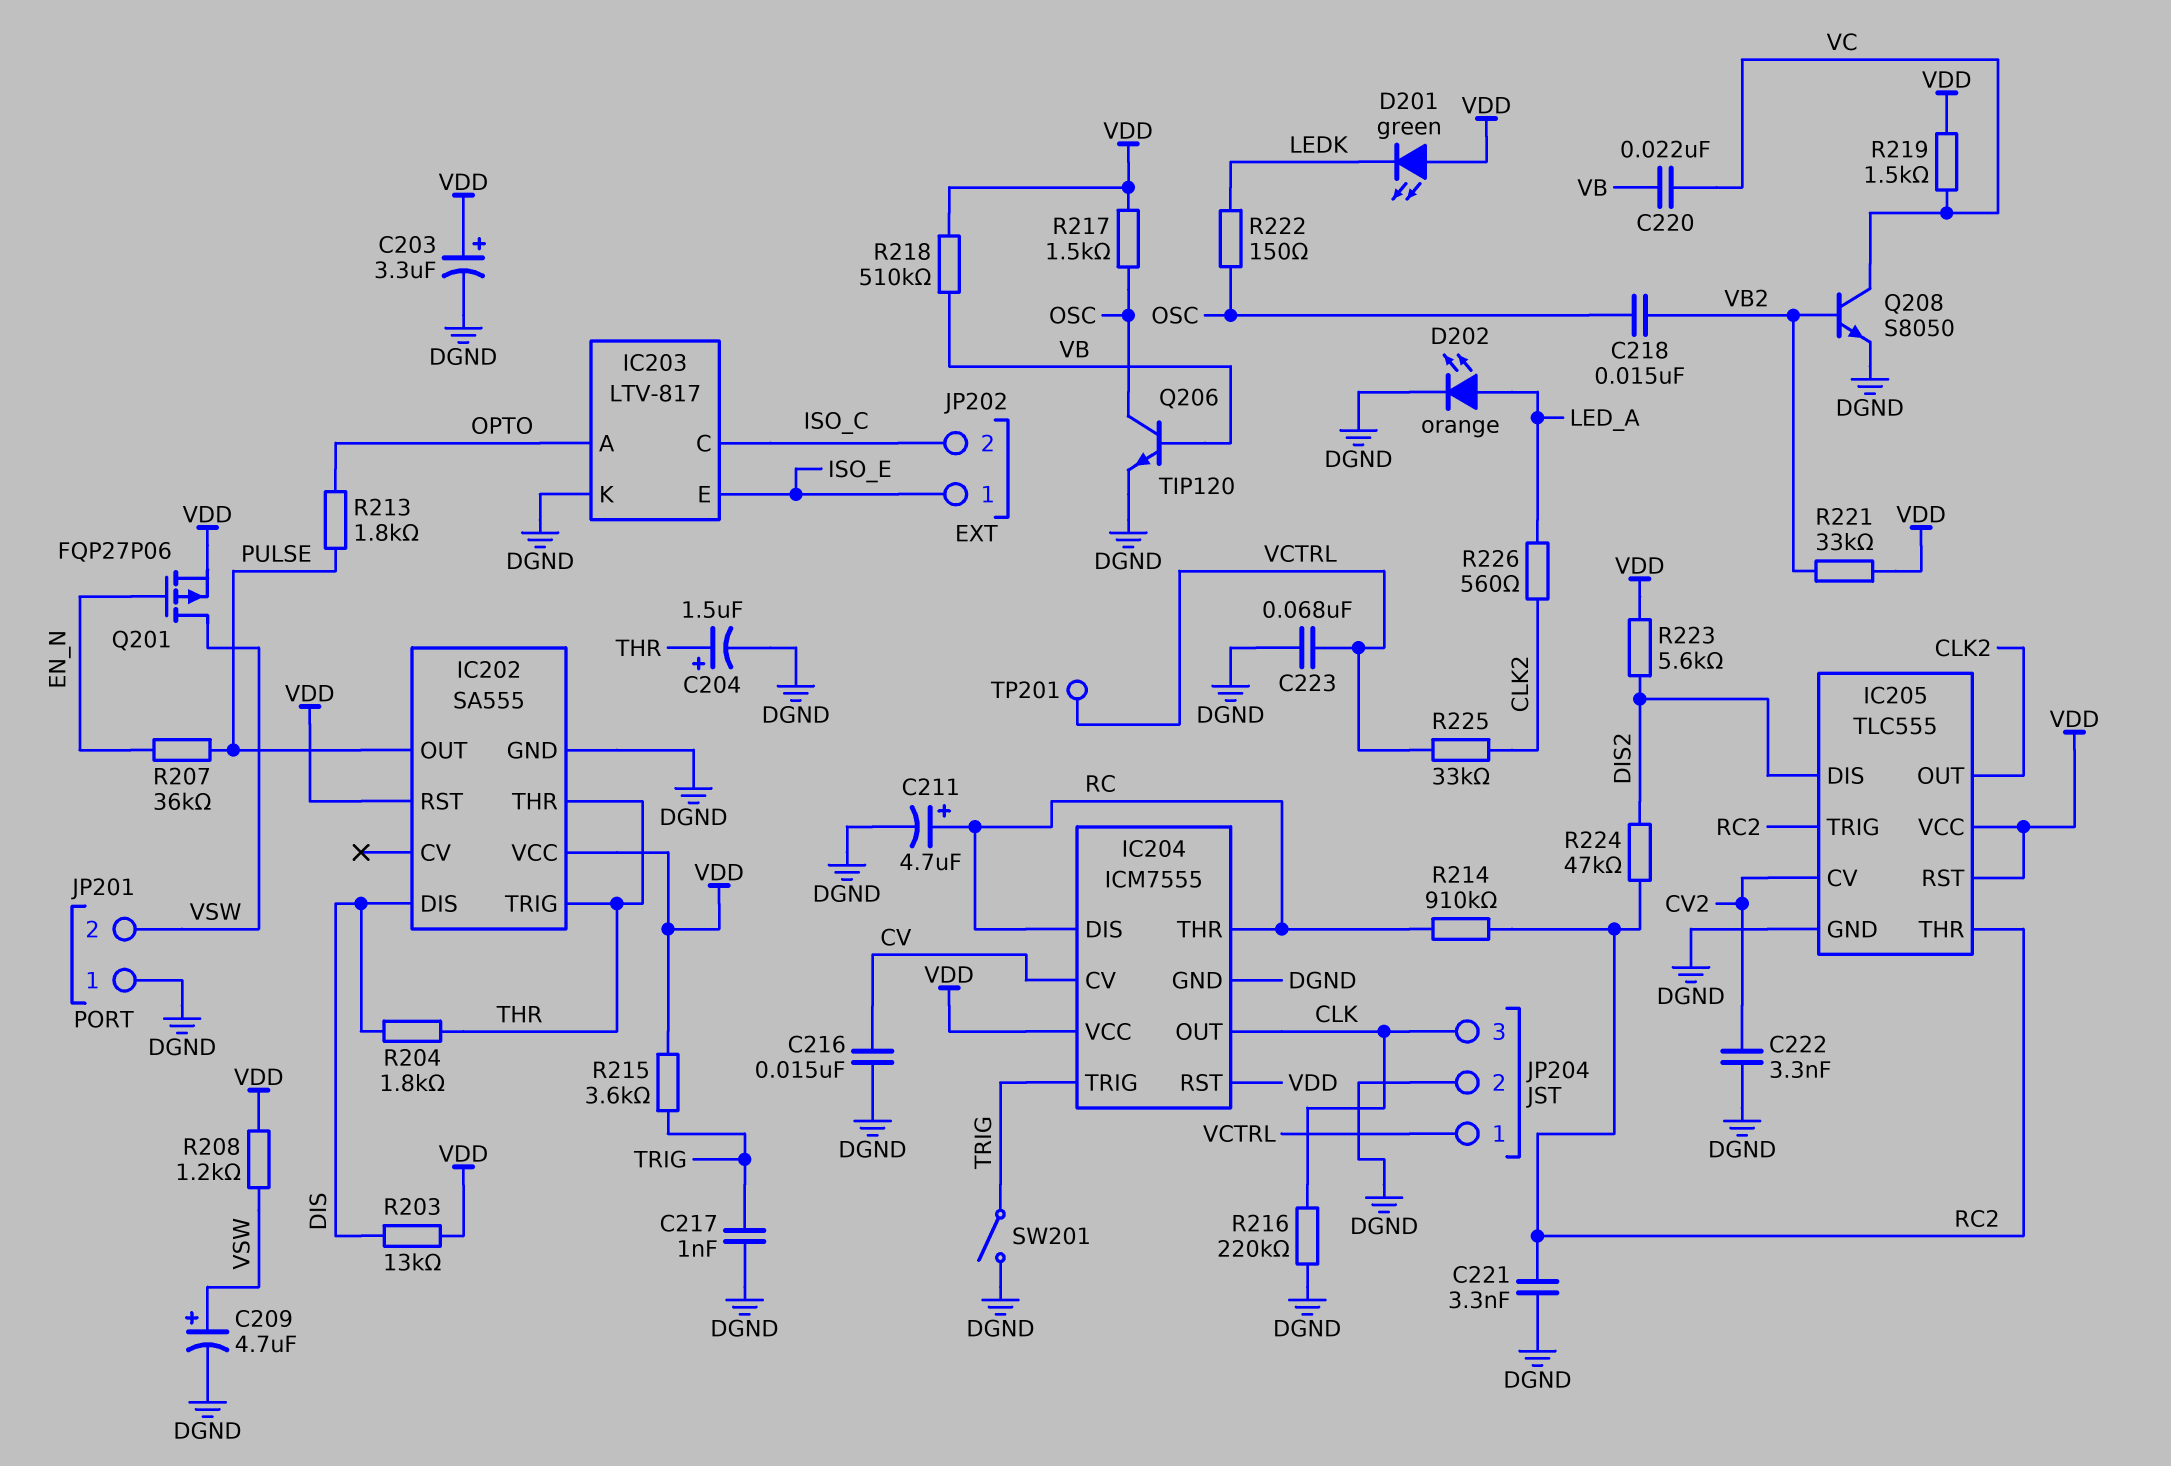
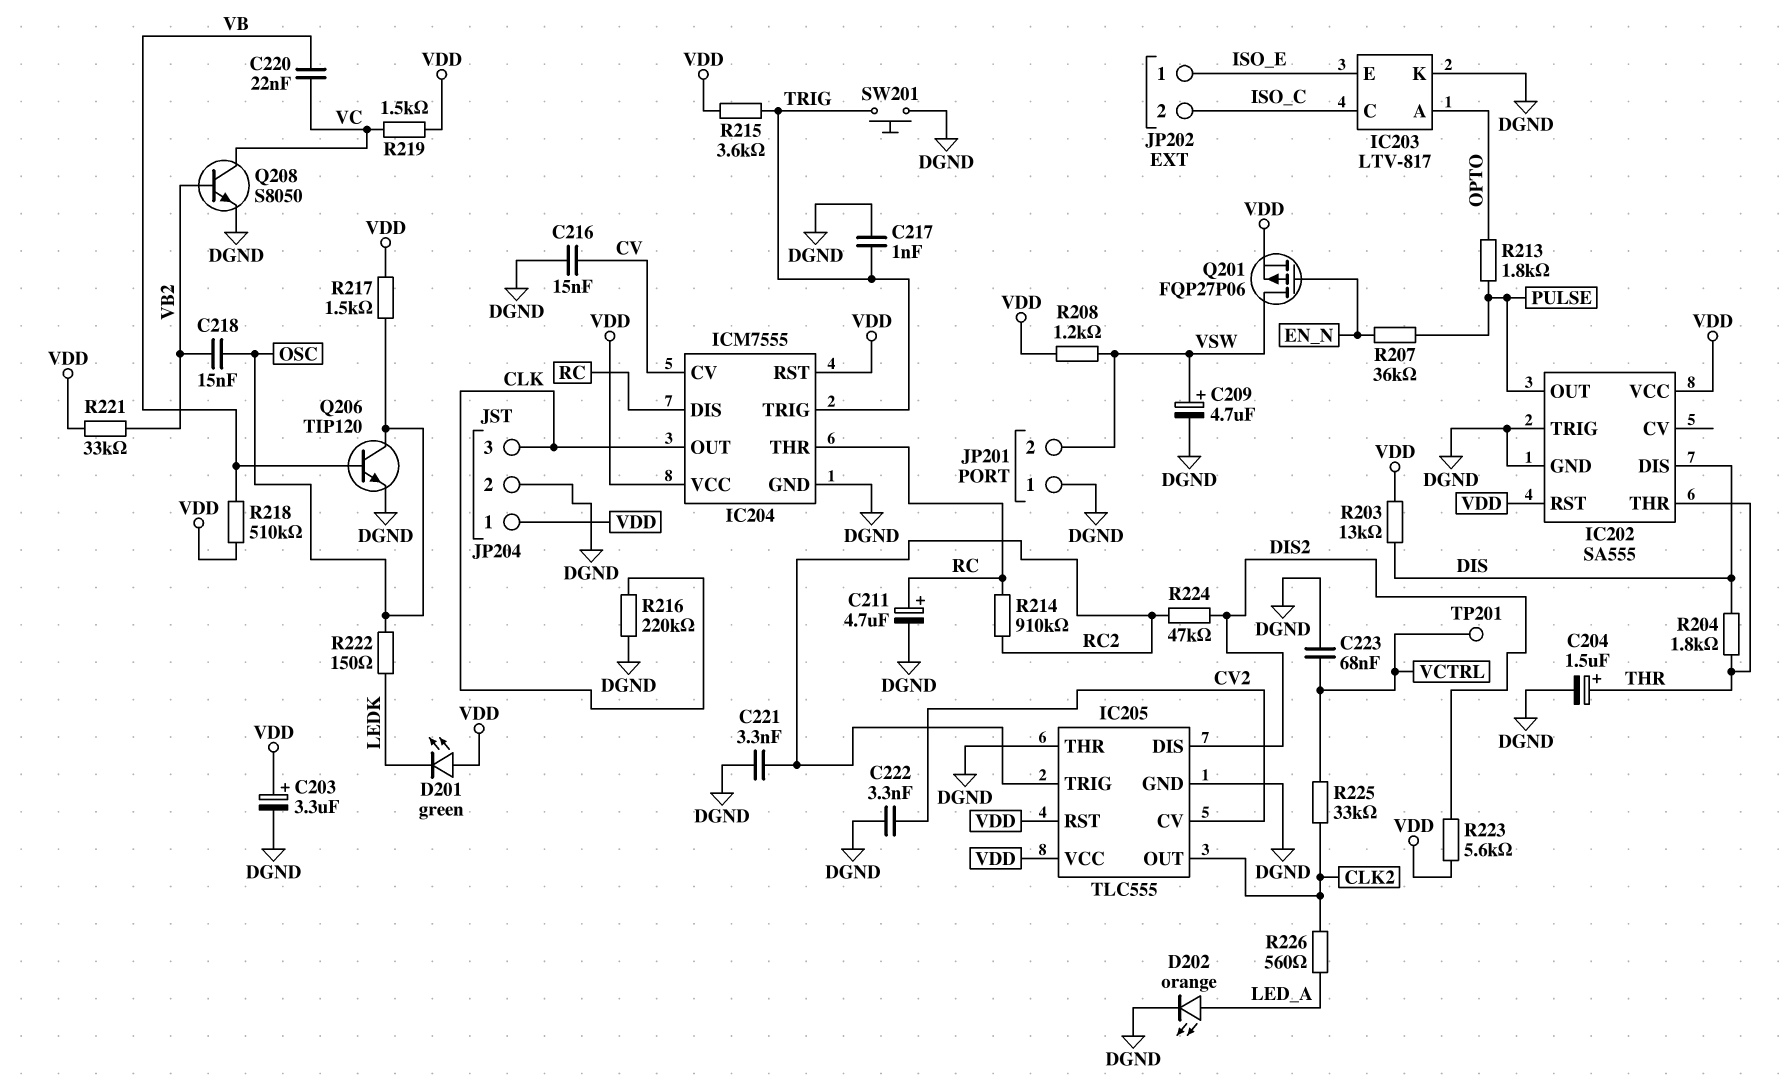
IC202 pin TRIG: THR -> DGND
IC205 pin THR: RC2 -> DGND
JP204 pin 1: VCTRL -> VDD
SW201: switch (DGND, TRIG) -> button (DGND, TRIG)

